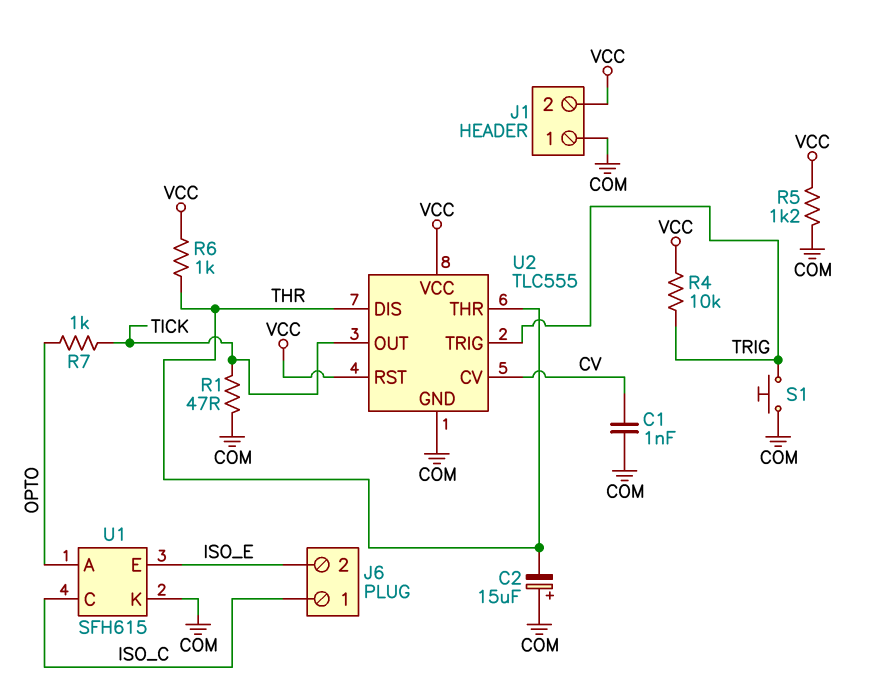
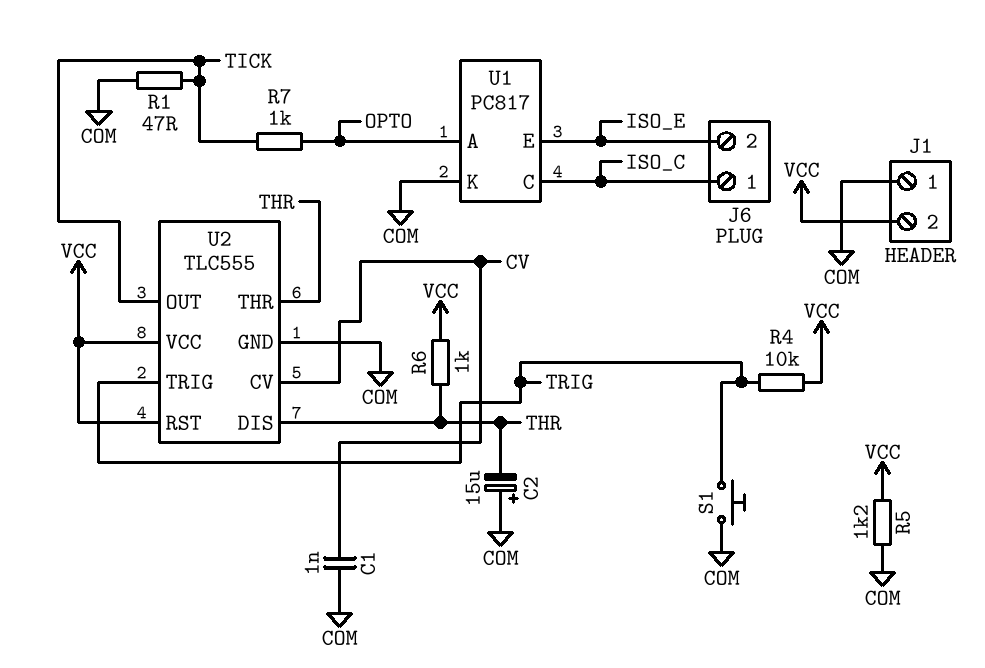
U1: SFH615 -> PC817

